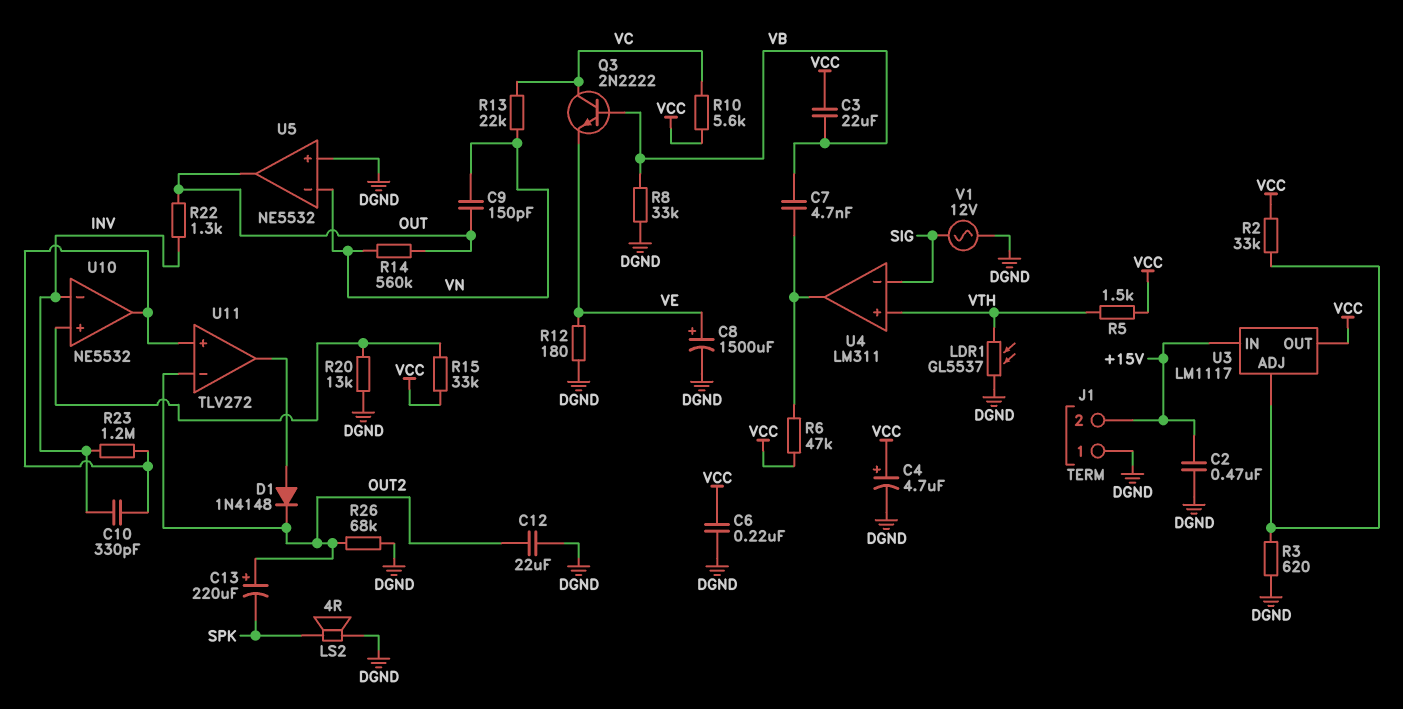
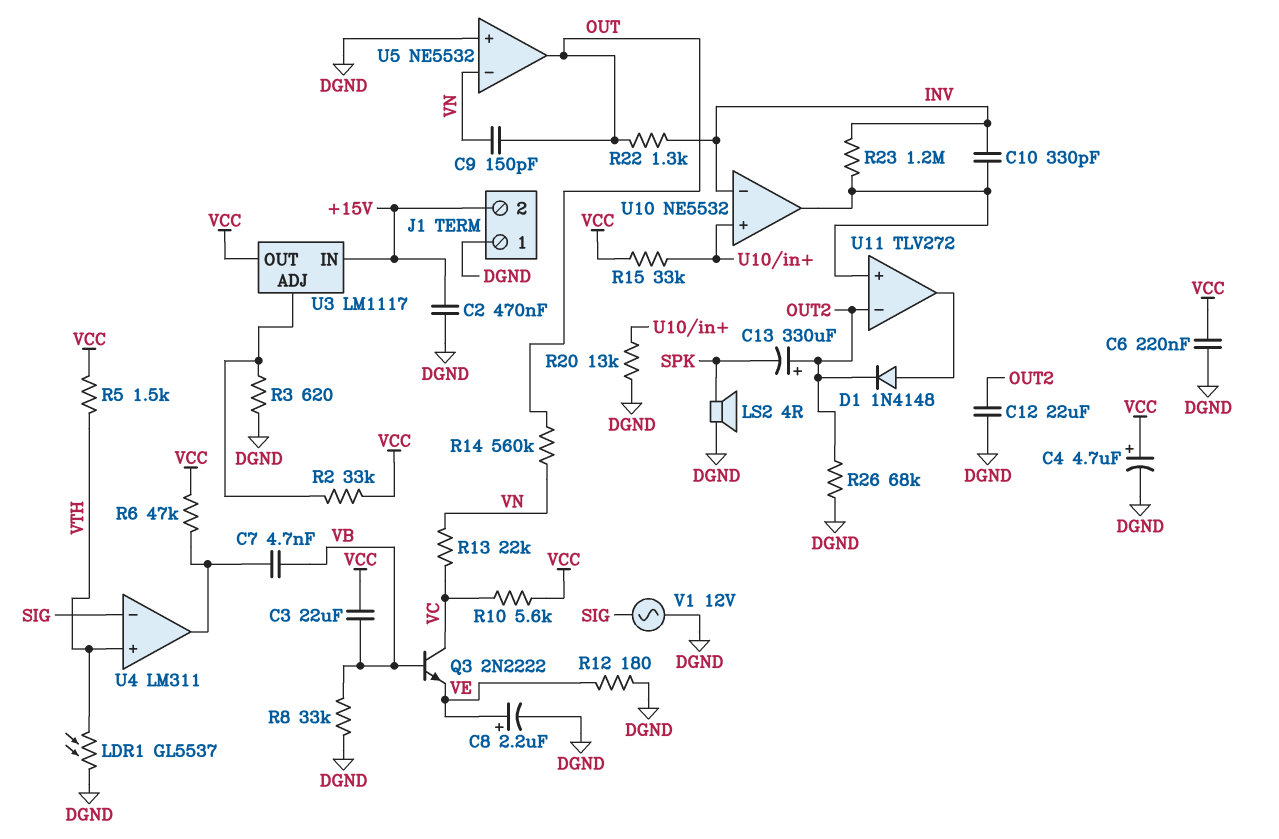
C8: 1500uF (plus VE, minus DGND) -> 2.2uF (plus VE, minus DGND)
C13: 220uF (plus OUT2, minus SPK) -> 330uF (plus OUT2, minus SPK)

